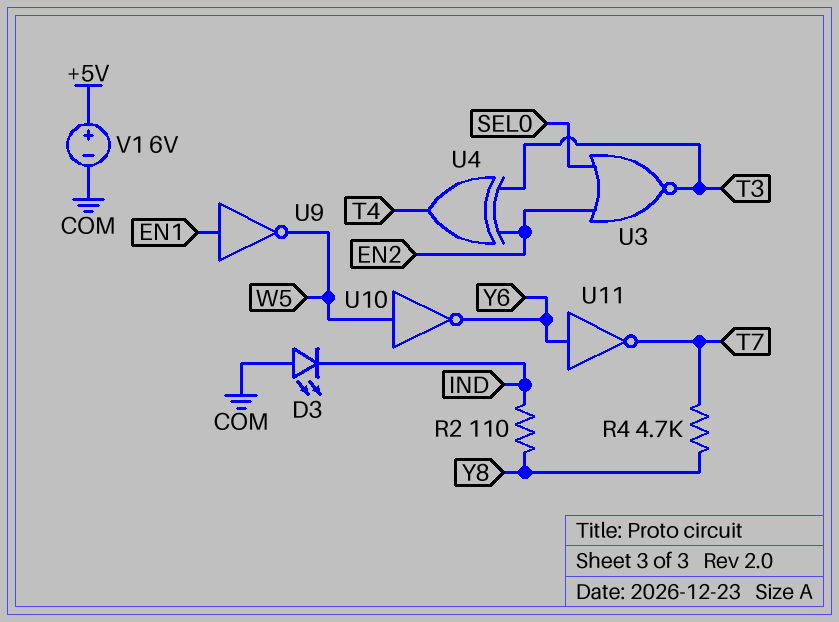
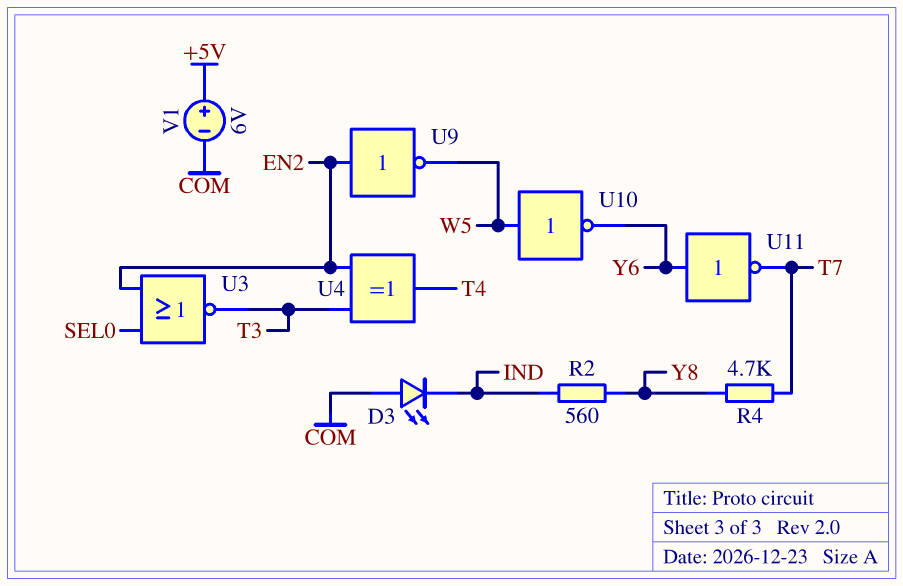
R2: 110 (IND, Y8) -> 560 (IND, Y8)
U9: NOT (in EN1, out W5) -> NOT (in EN2, out W5)

